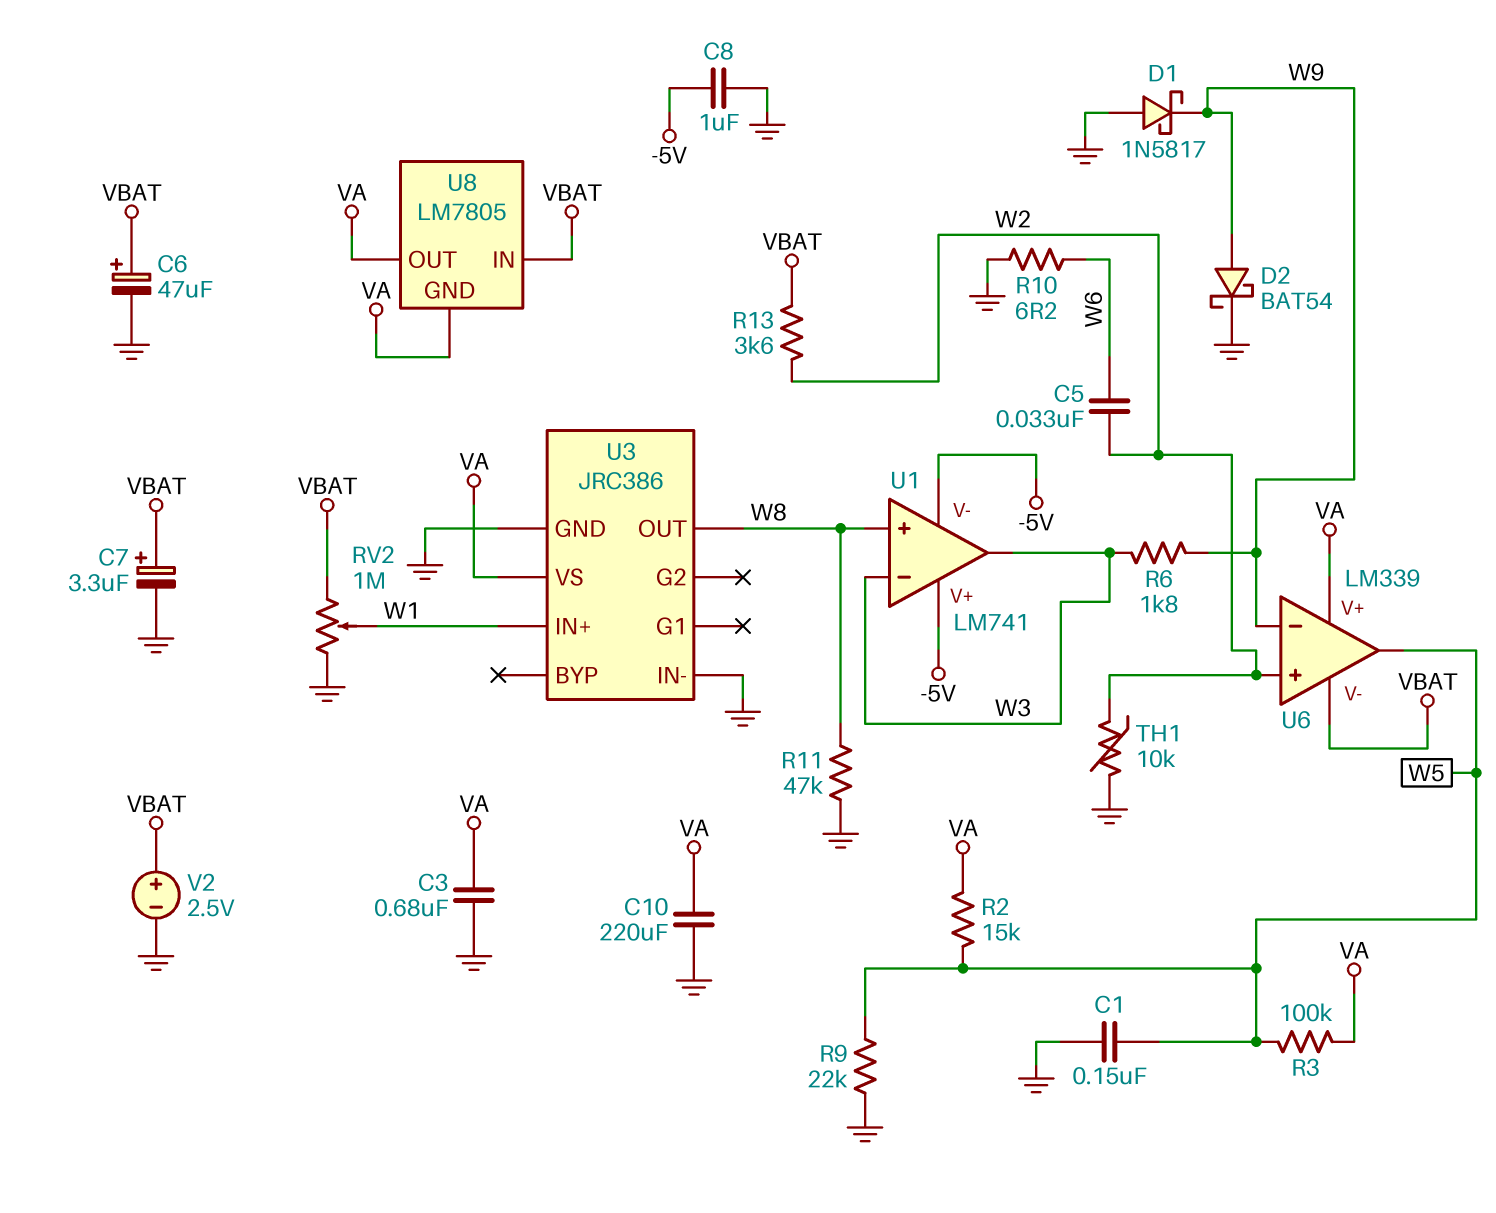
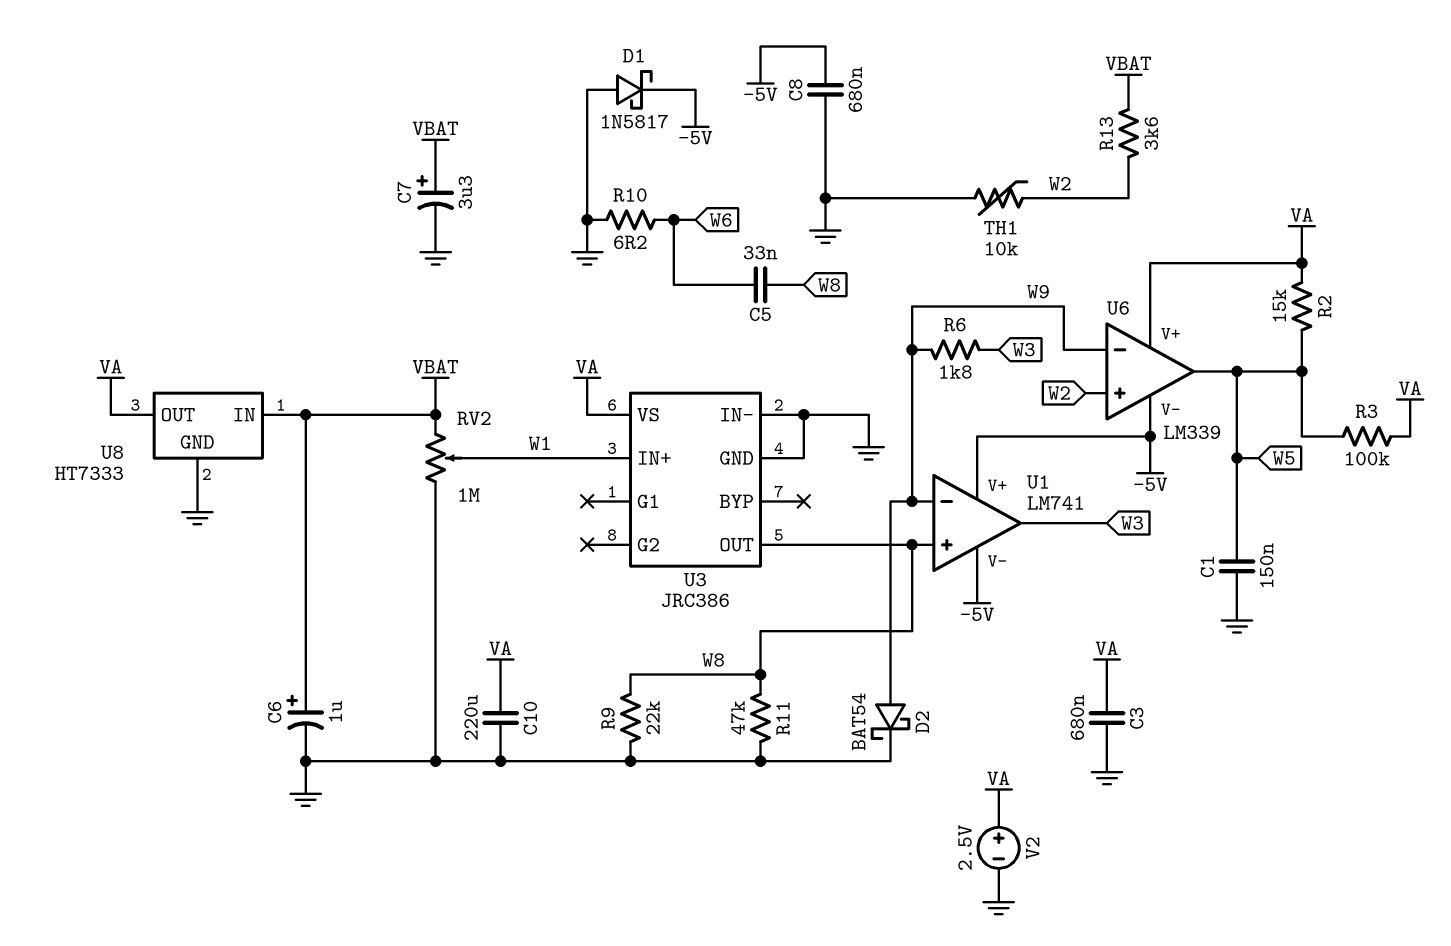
C5: 33nF (W2, W6) -> 33nF (W6, W8)
C6: 47uF (plus VBAT, minus GND) -> 1uF (plus VBAT, minus GND)
C8: 1uF (-5V, GND) -> 680nF (-5V, GND)
D1: schottky 1N5817 (A GND, K W9) -> schottky 1N5817 (A GND, K -5V)
R9: 22k (GND, W5) -> 22k (GND, W8)
U1 pin in-: W3 -> W9
U6 pin V-: VBAT -> -5V
U8: LM7805 -> HT7333
U8 pin GND: VA -> GND
V2: 2.5V (plus VBAT, minus GND) -> 2.5V (plus VA, minus GND)

